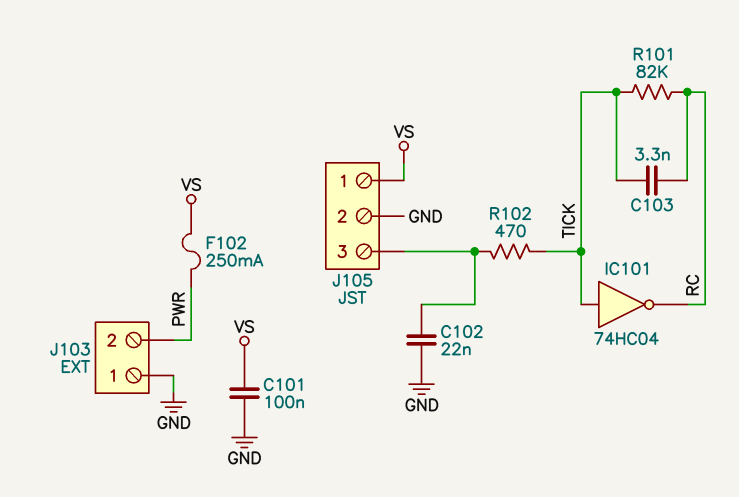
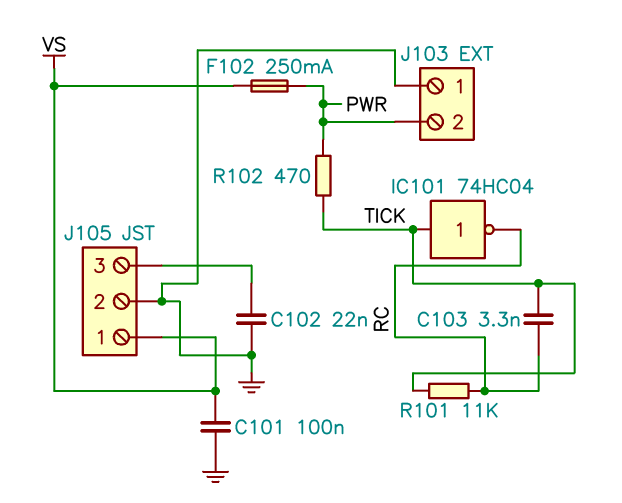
R101: 82k (RC, TICK) -> 11k (RC, TICK)
R102: 470 (J105/3, TICK) -> 470 (PWR, TICK)

